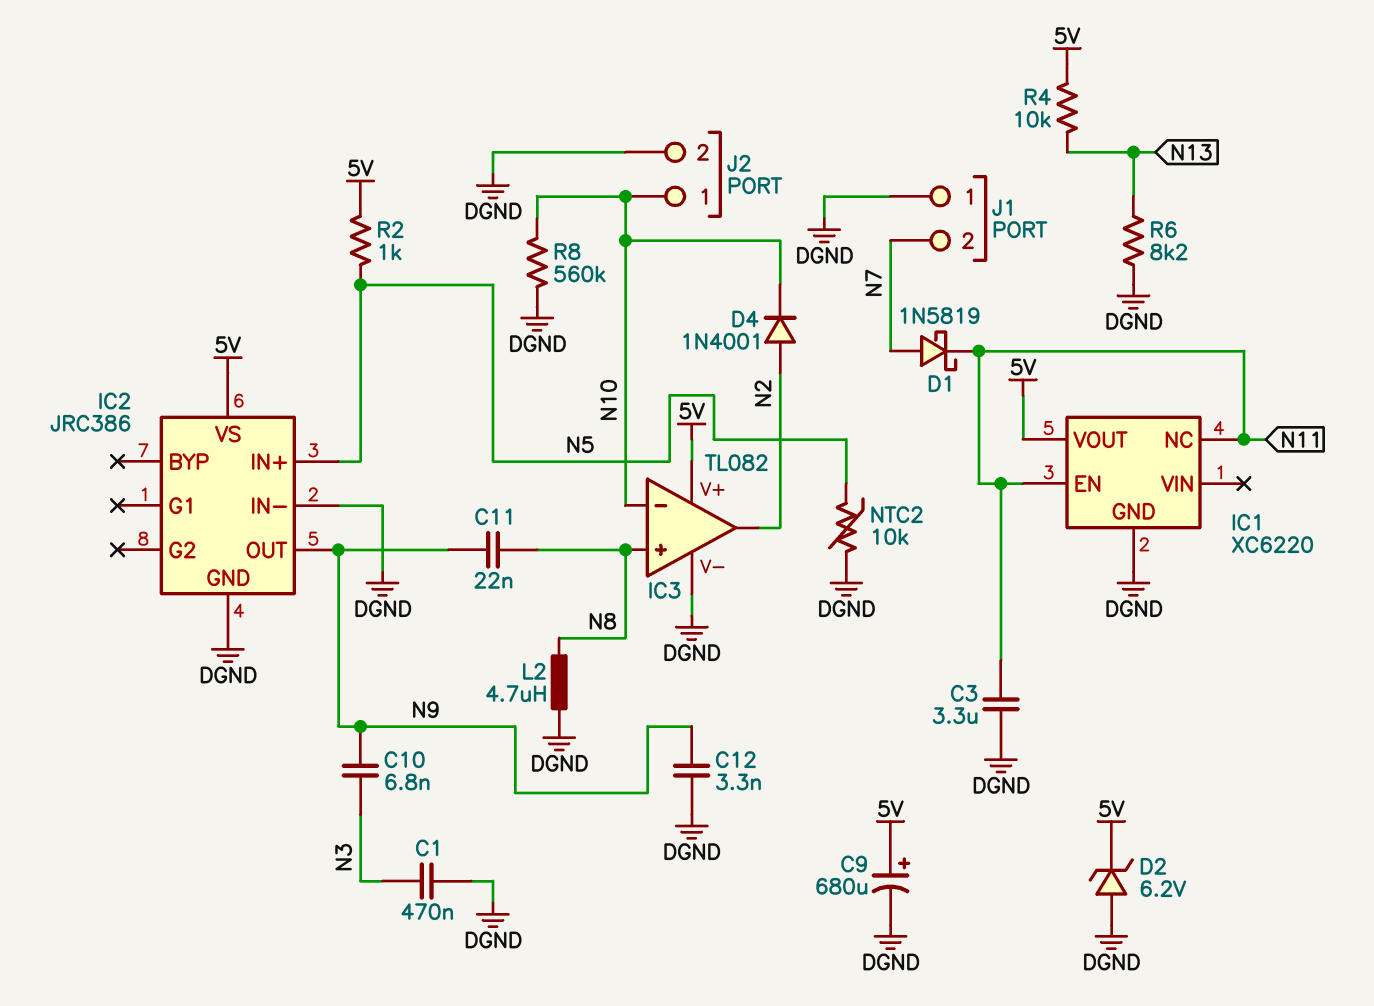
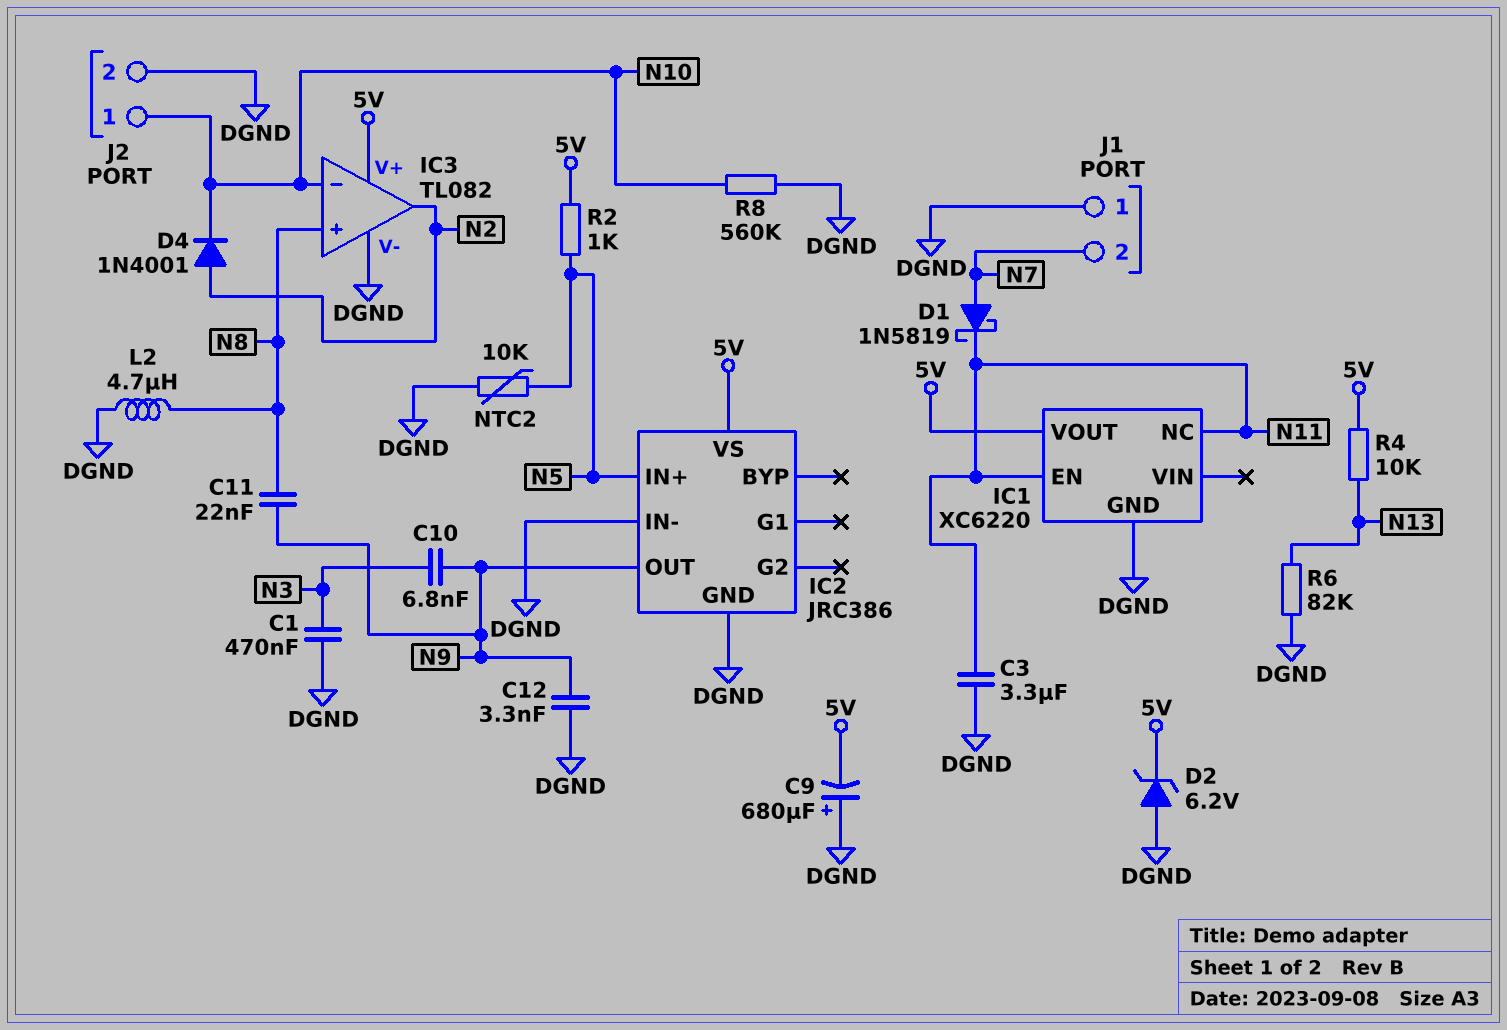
C9: 680uF (plus 5V, minus DGND) -> 680uF (plus DGND, minus 5V)
R6: 8.2k (DGND, N13) -> 82k (DGND, N13)

